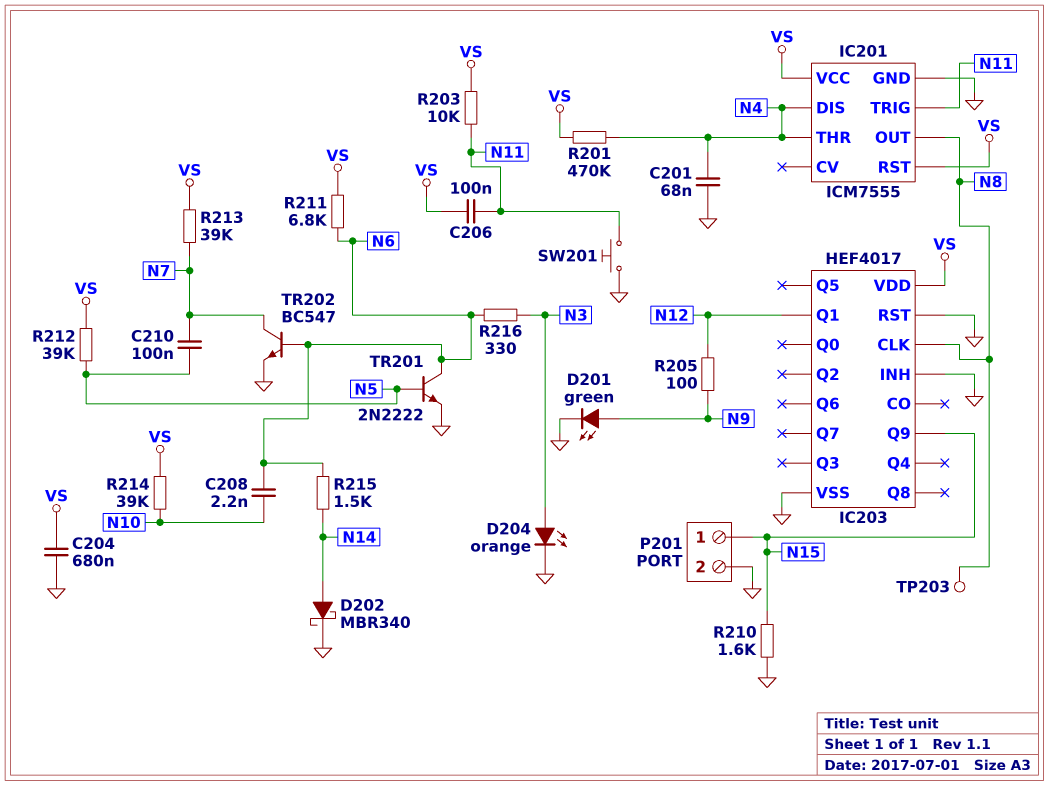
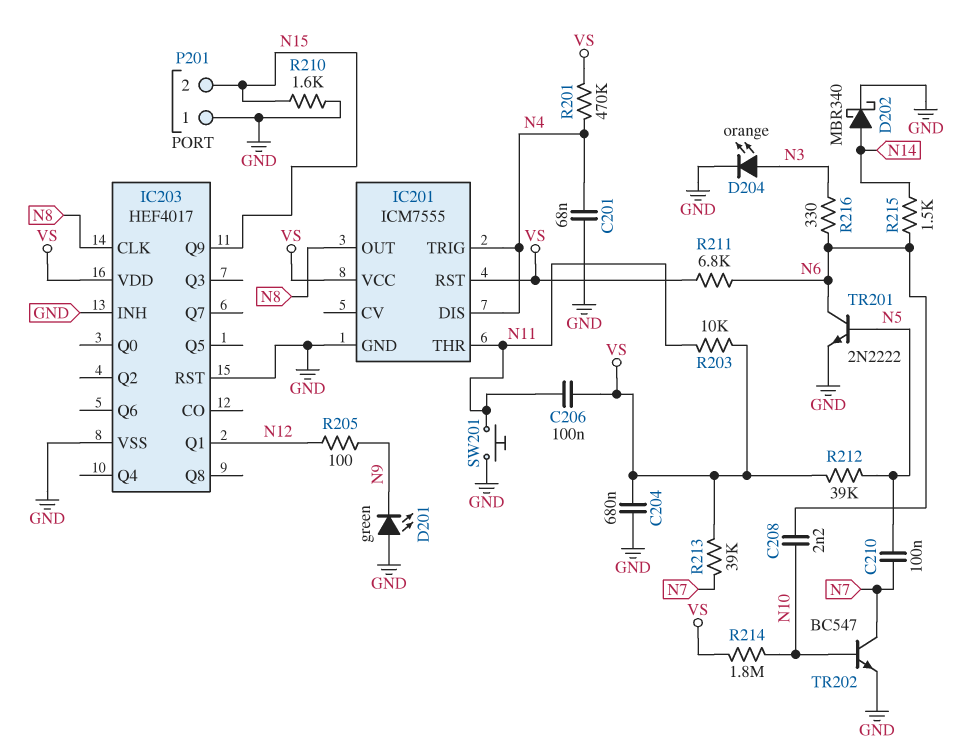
D201: LED green (A N9, K GND) -> LED green (A GND, K N9)
IC201 pin THR: N4 -> N11
IC201 pin TRIG: N11 -> N4
P201 pin 1: N15 -> GND
P201 pin 2: GND -> N15
R214: 39k (N10, VS) -> 1.8M (N10, VS)
TP203: test point (N8) -> none
TR202: NPN BC547 (B N6, C N7, E GND) -> NPN BC547 (B N10, C N7, E GND)

